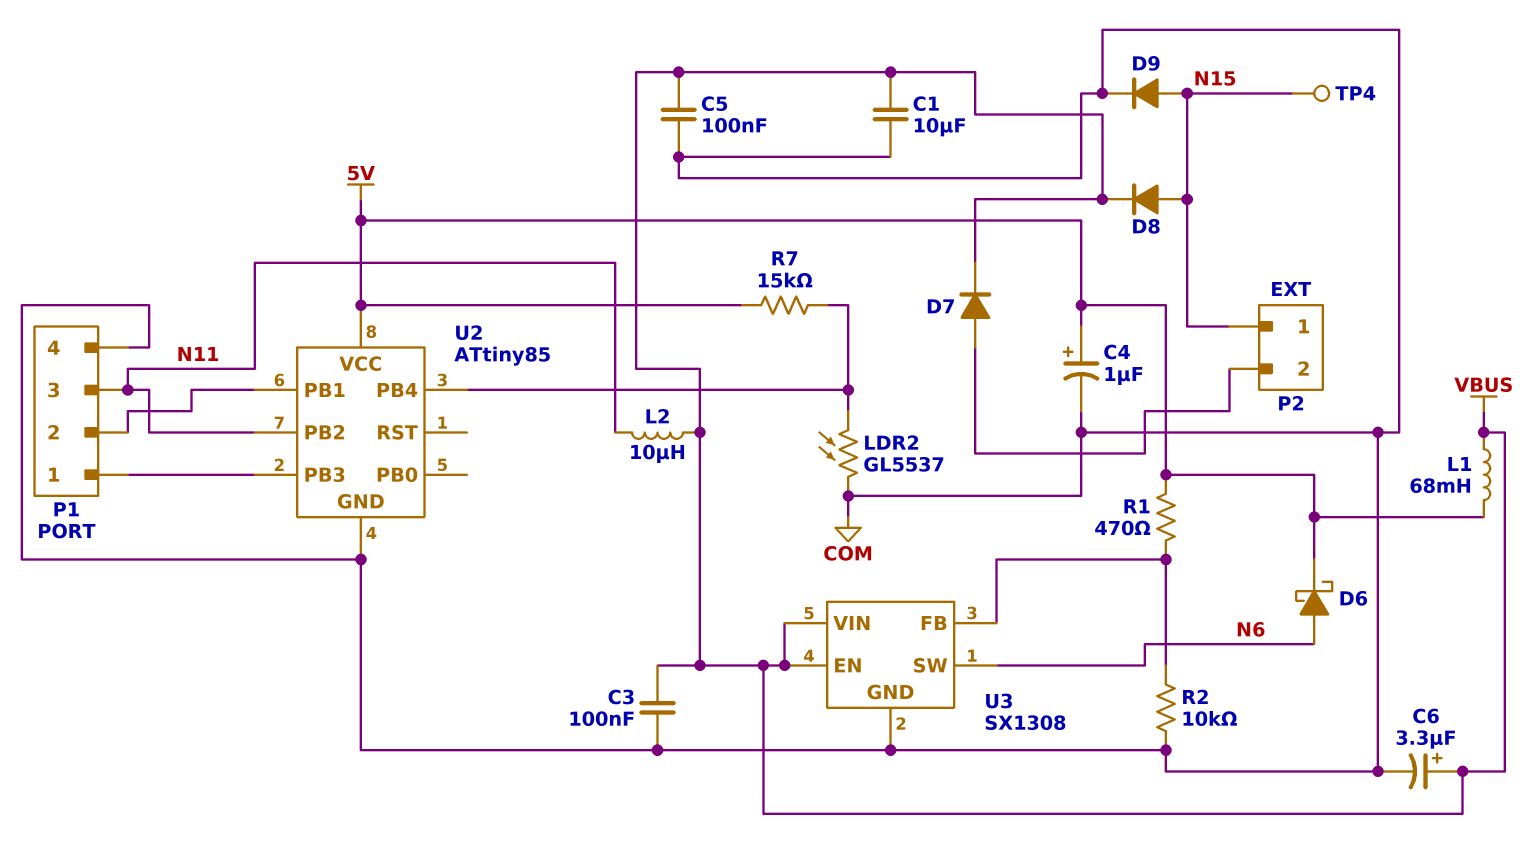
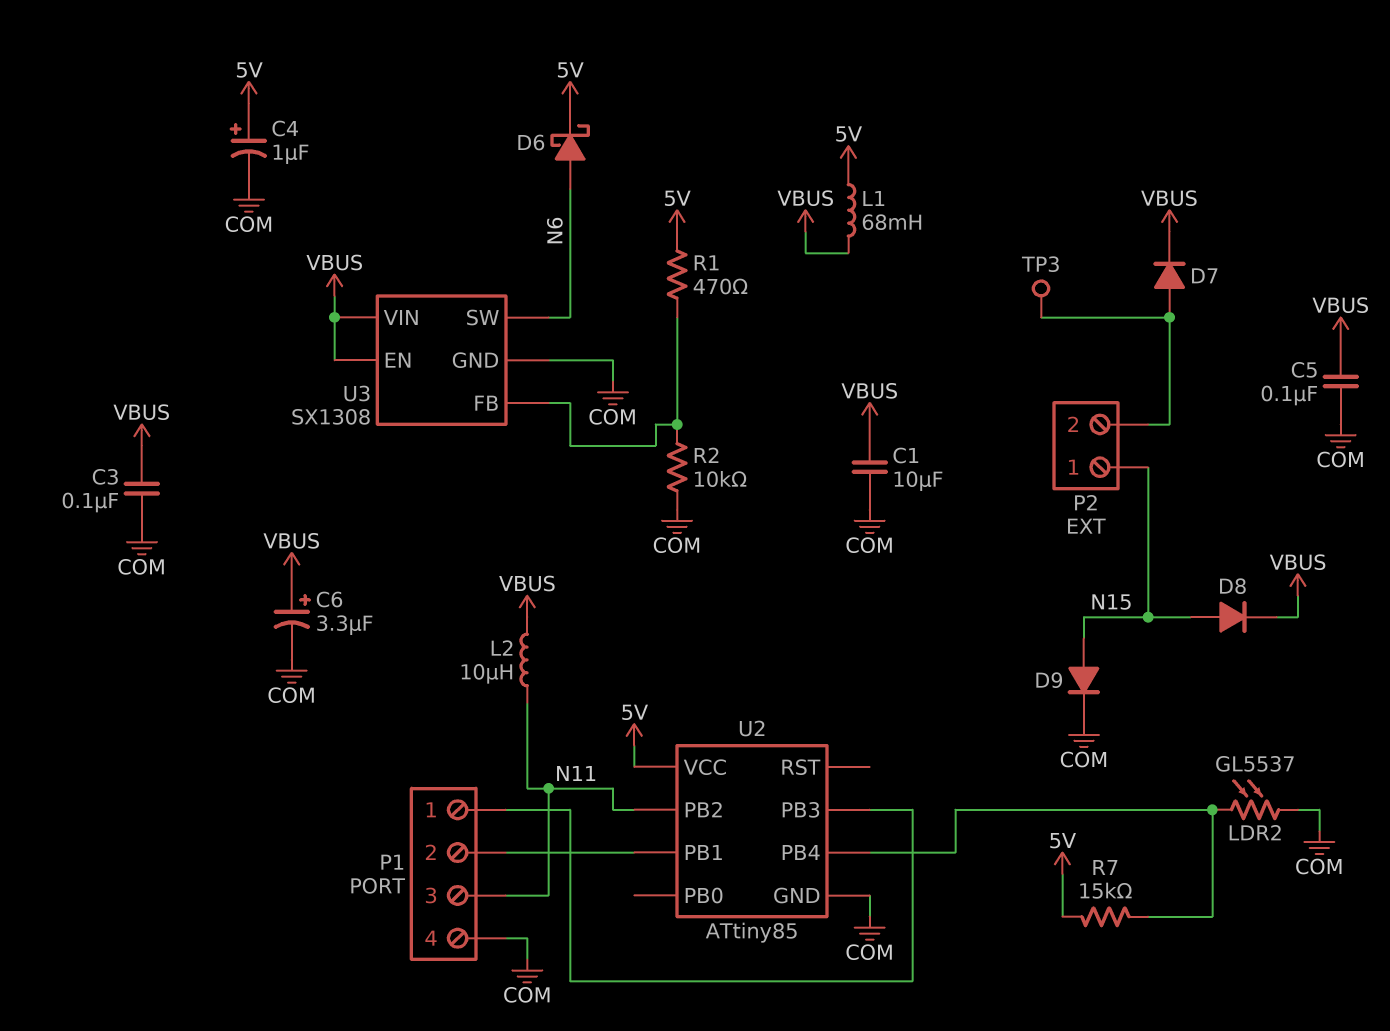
TP3: none -> test point (P2/2)
TP4: test point (N15) -> none

